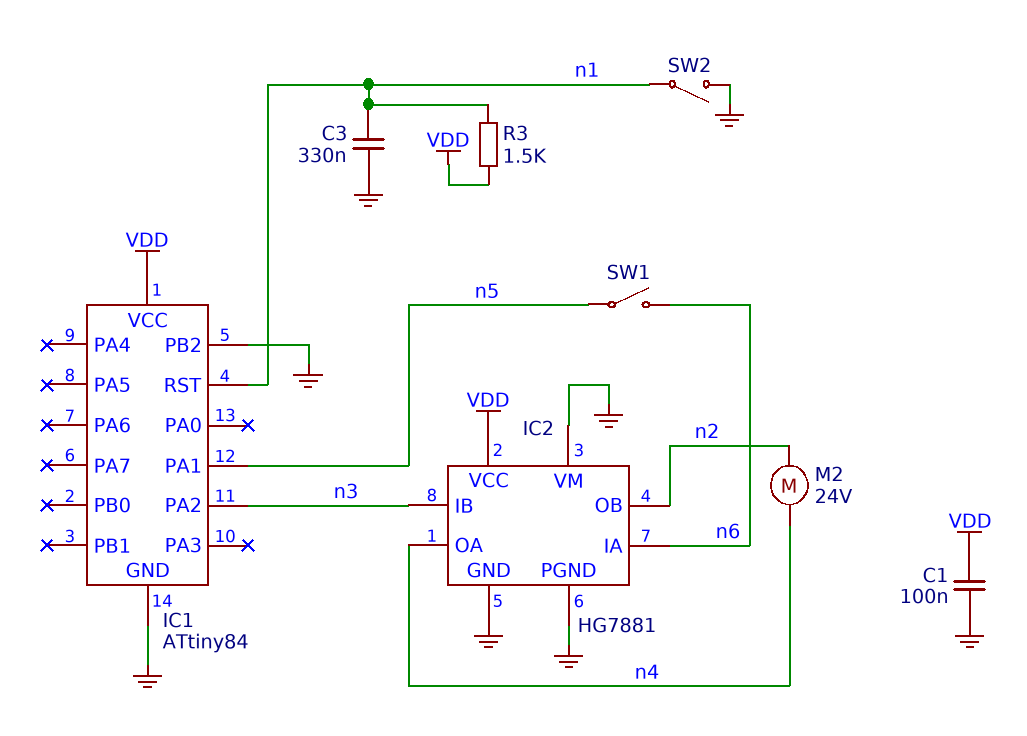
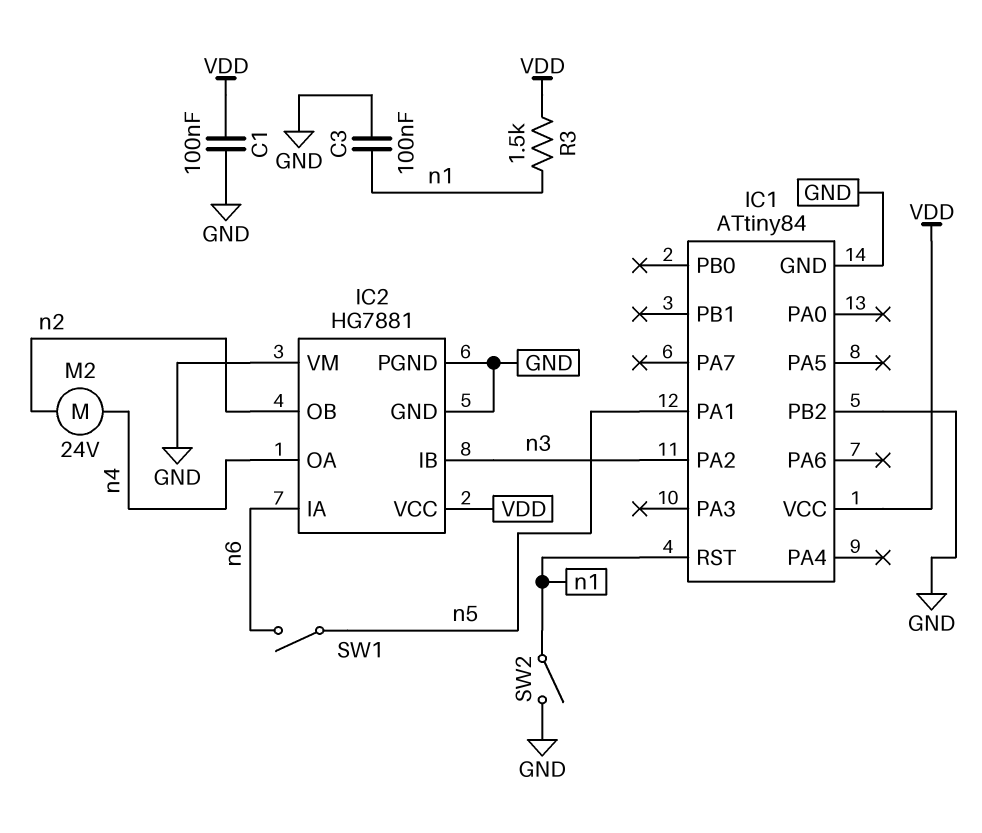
C3: 330nF (GND, n1) -> 100nF (GND, n1)

